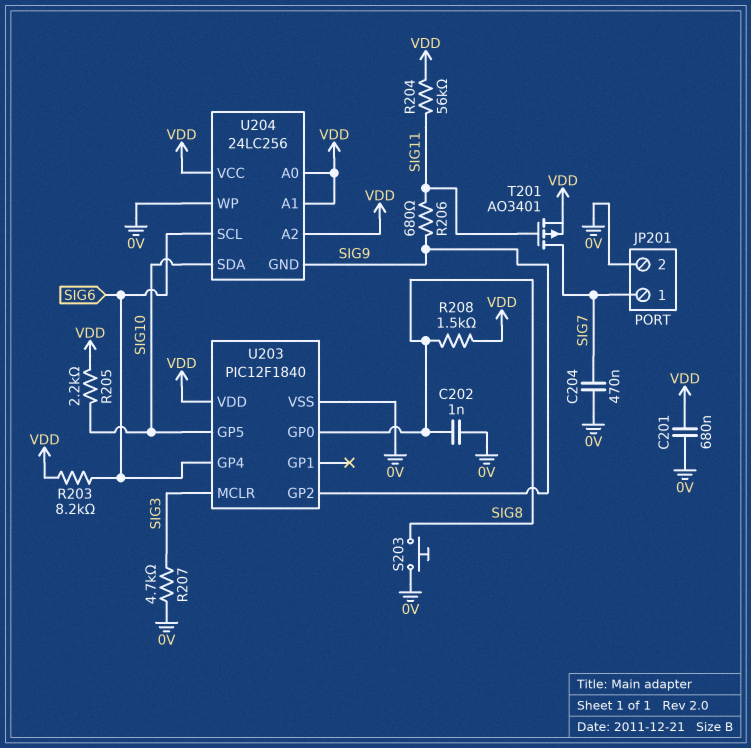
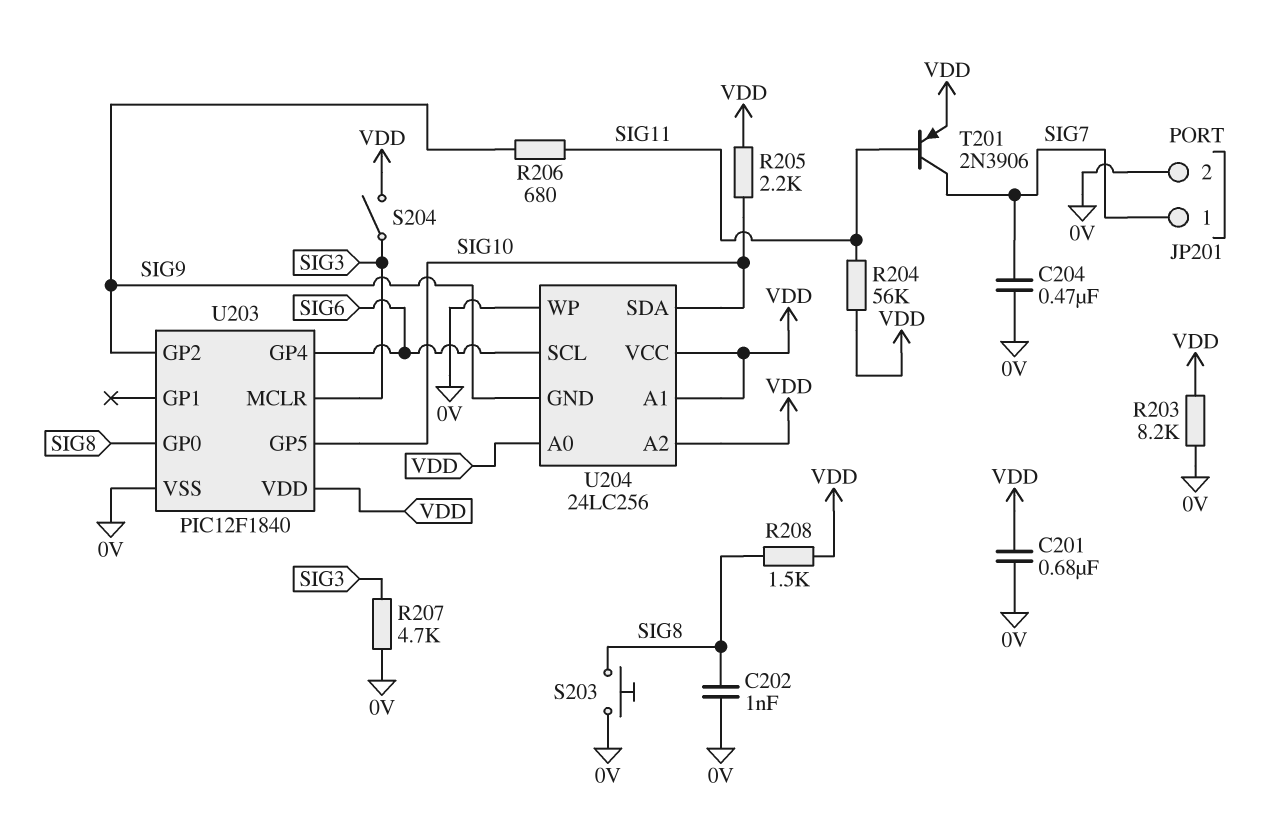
R203: 8.2k (SIG6, VDD) -> 8.2k (0V, VDD)
S204: none -> switch (SIG3, VDD)
T201: PMOS AO3401 (G SIG11, D SIG7, S VDD) -> PNP 2N3906 (B SIG11, C SIG7, E VDD)

